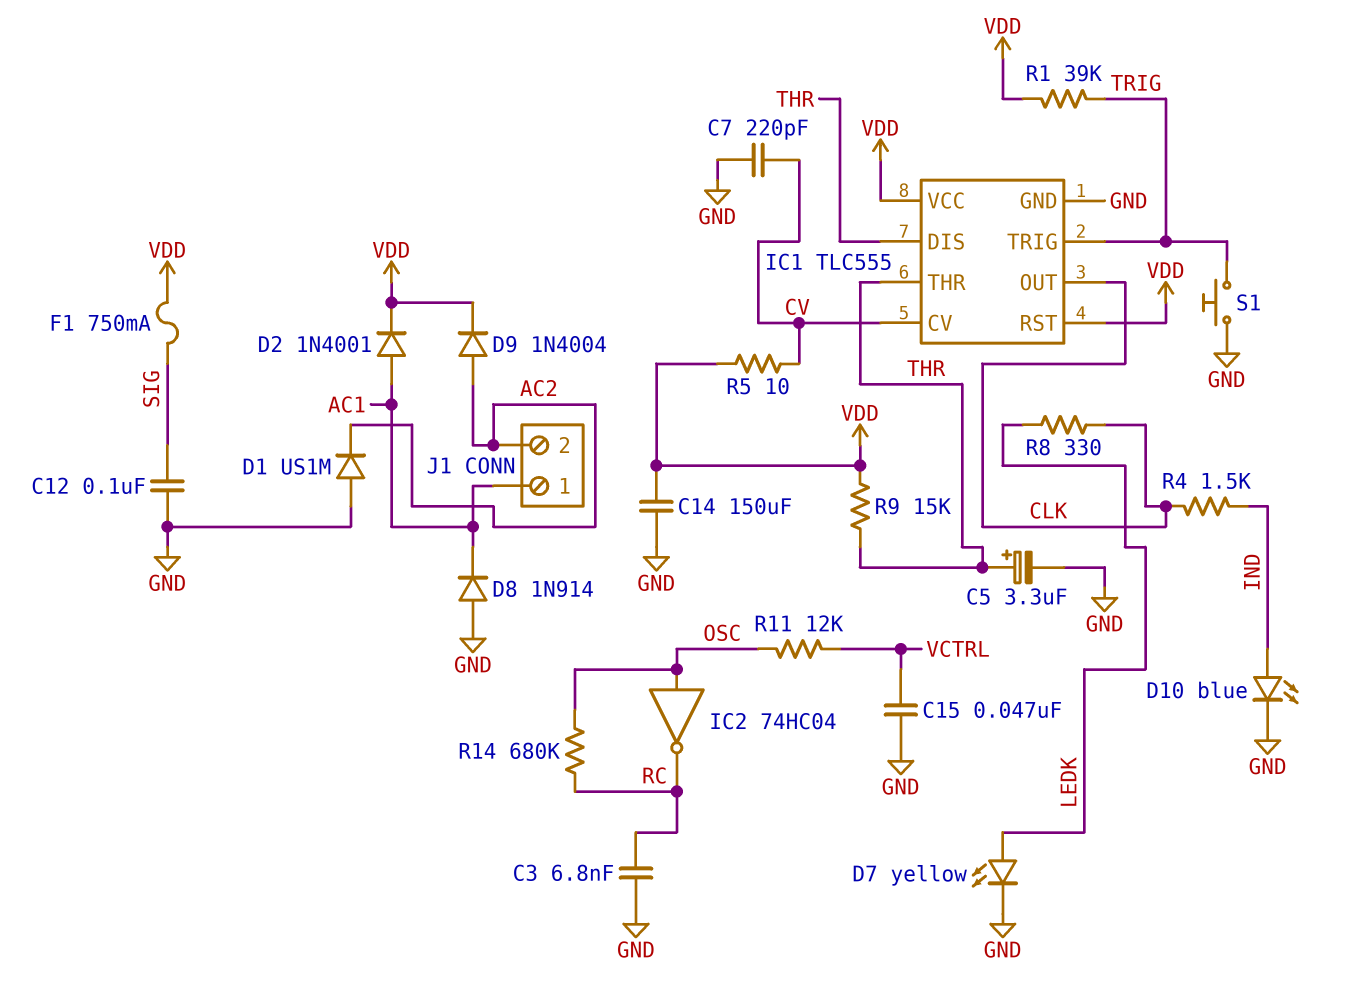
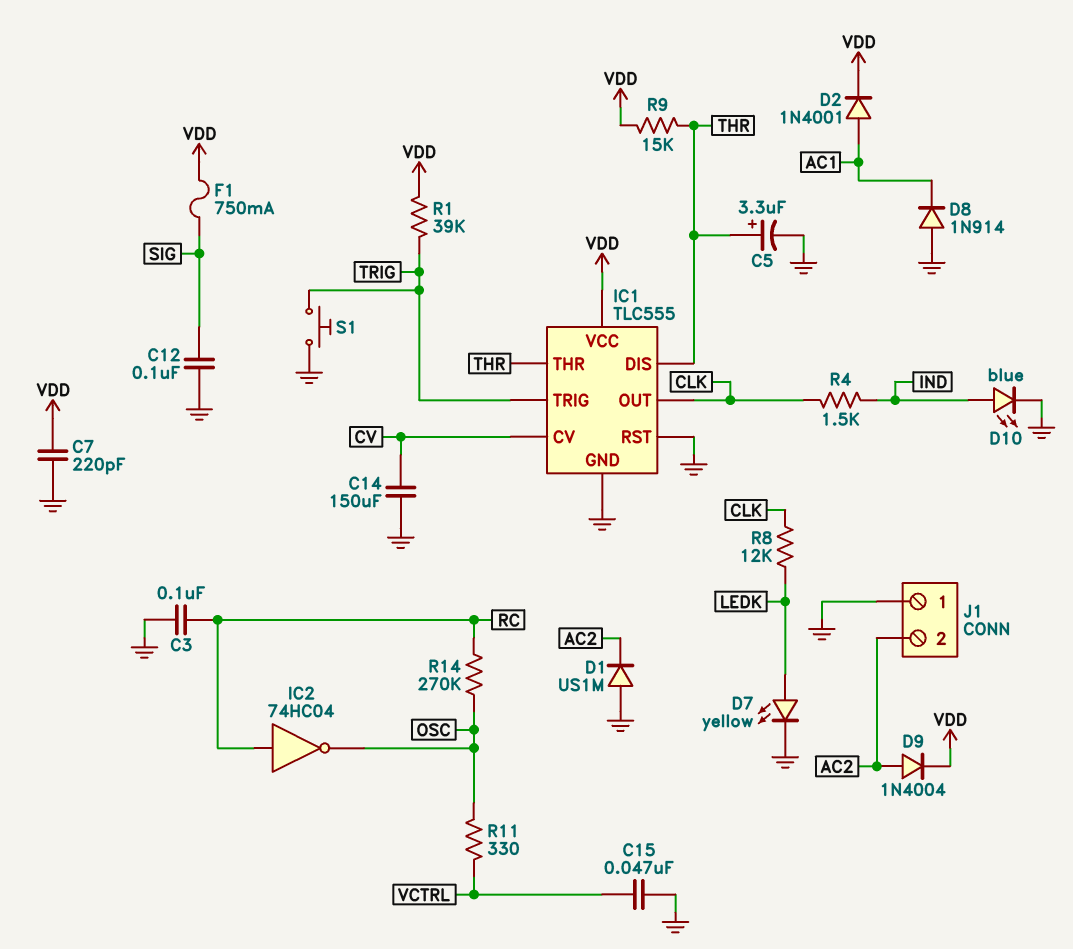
C3: 6.8nF (GND, RC) -> 100nF (GND, RC)
C7: 220pF (CV, GND) -> 220pF (GND, VDD)
C14: 150uF (GND, VDD) -> 150uF (CV, GND)
IC1 pin RST: VDD -> GND
IC2: NOT 74HC04 (in OSC, out RC) -> NOT 74HC04 (in RC, out OSC)
J1 pin 1: AC1 -> GND
R5: 10 (CV, VDD) -> none
R8: 330 (CLK, LEDK) -> 12k (CLK, LEDK)
R11: 12k (OSC, VCTRL) -> 330 (OSC, VCTRL)
R14: 680k (OSC, RC) -> 270k (OSC, RC)

